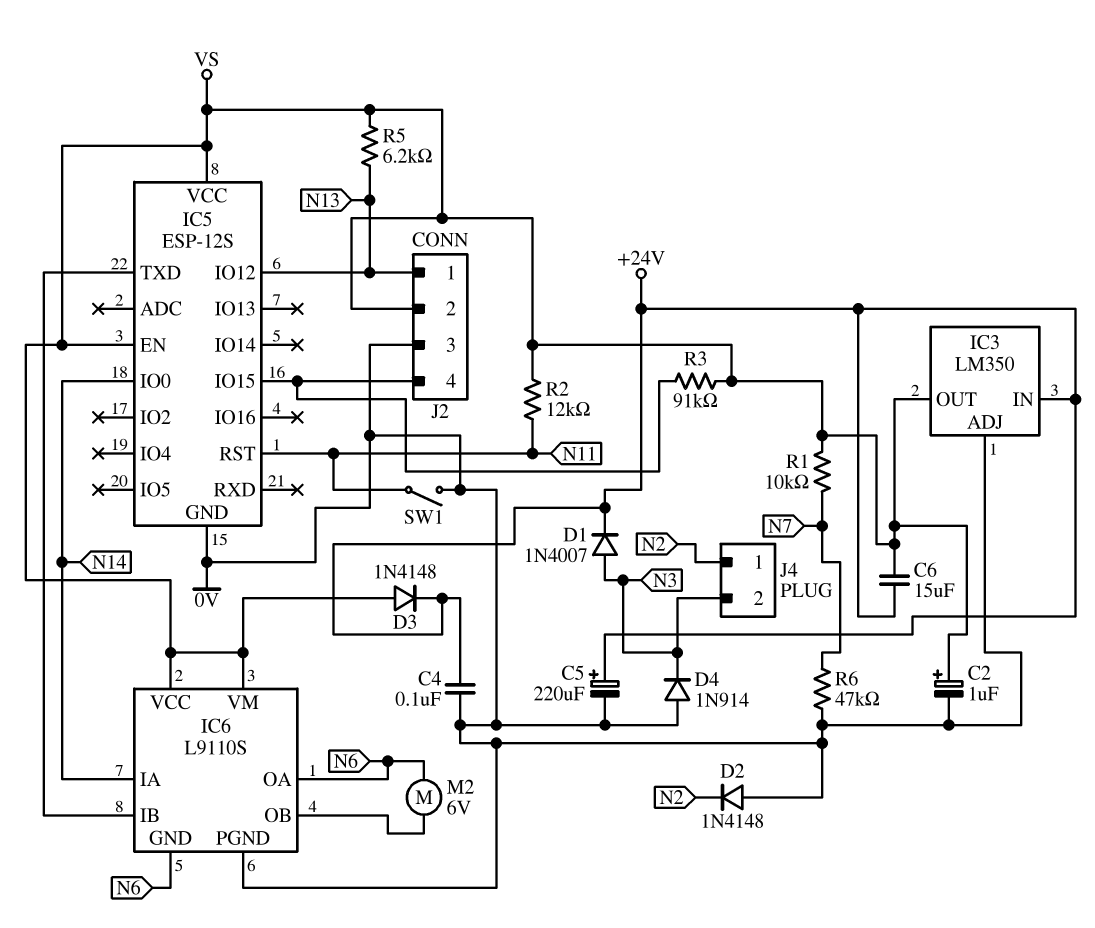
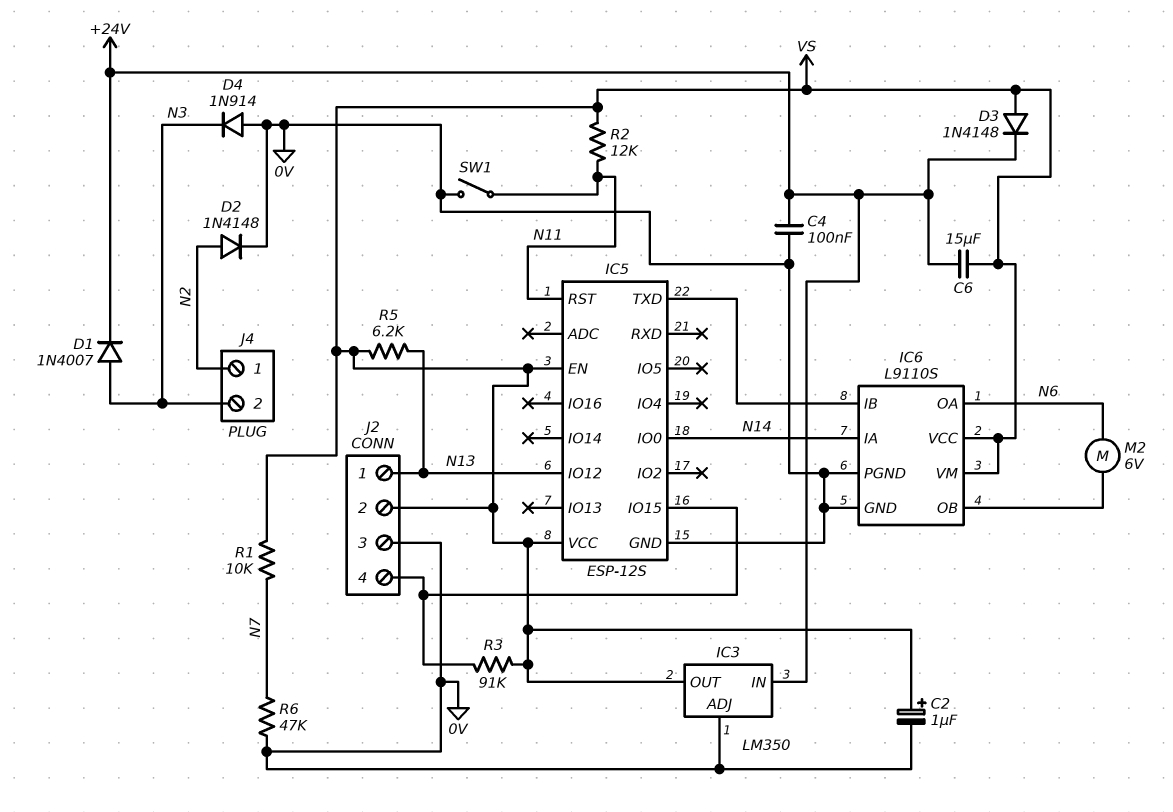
C5: 220uF (plus +24V, minus 0V) -> none
D2: diode 1N4148 (A 0V, K N2) -> diode 1N4148 (A N2, K 0V)
IC6 pin GND: N6 -> 0V

